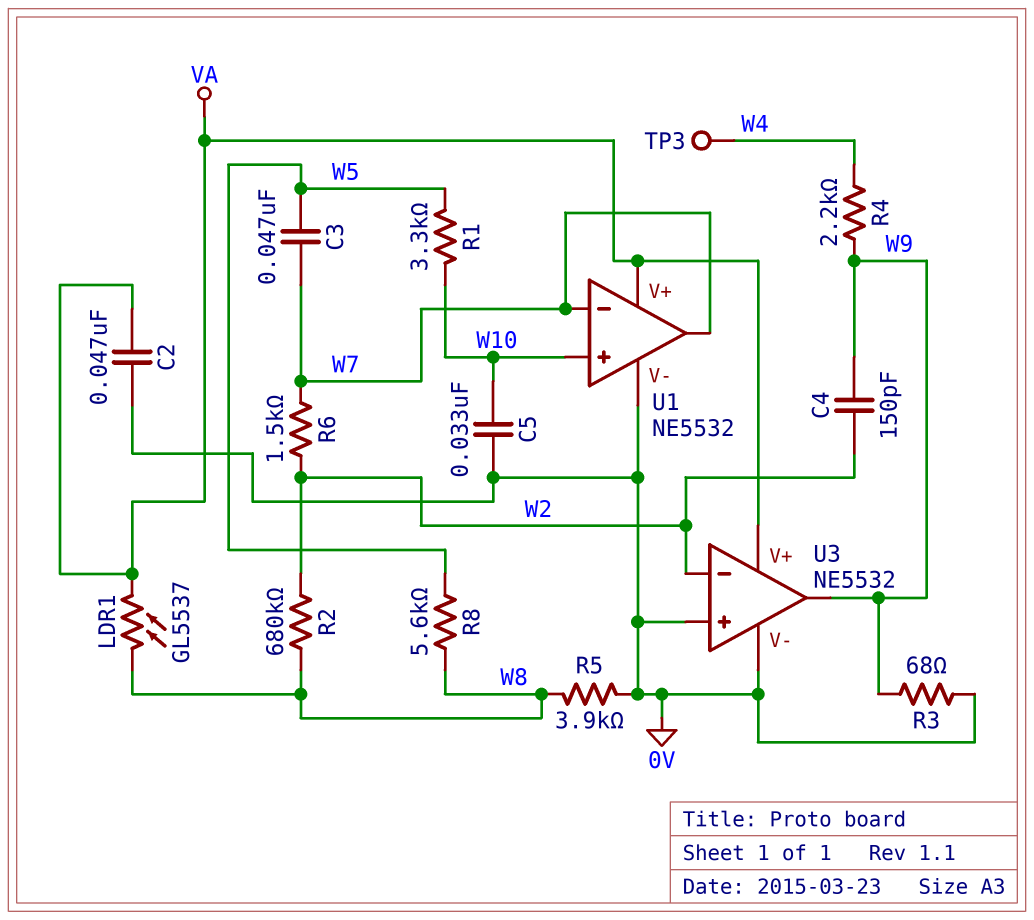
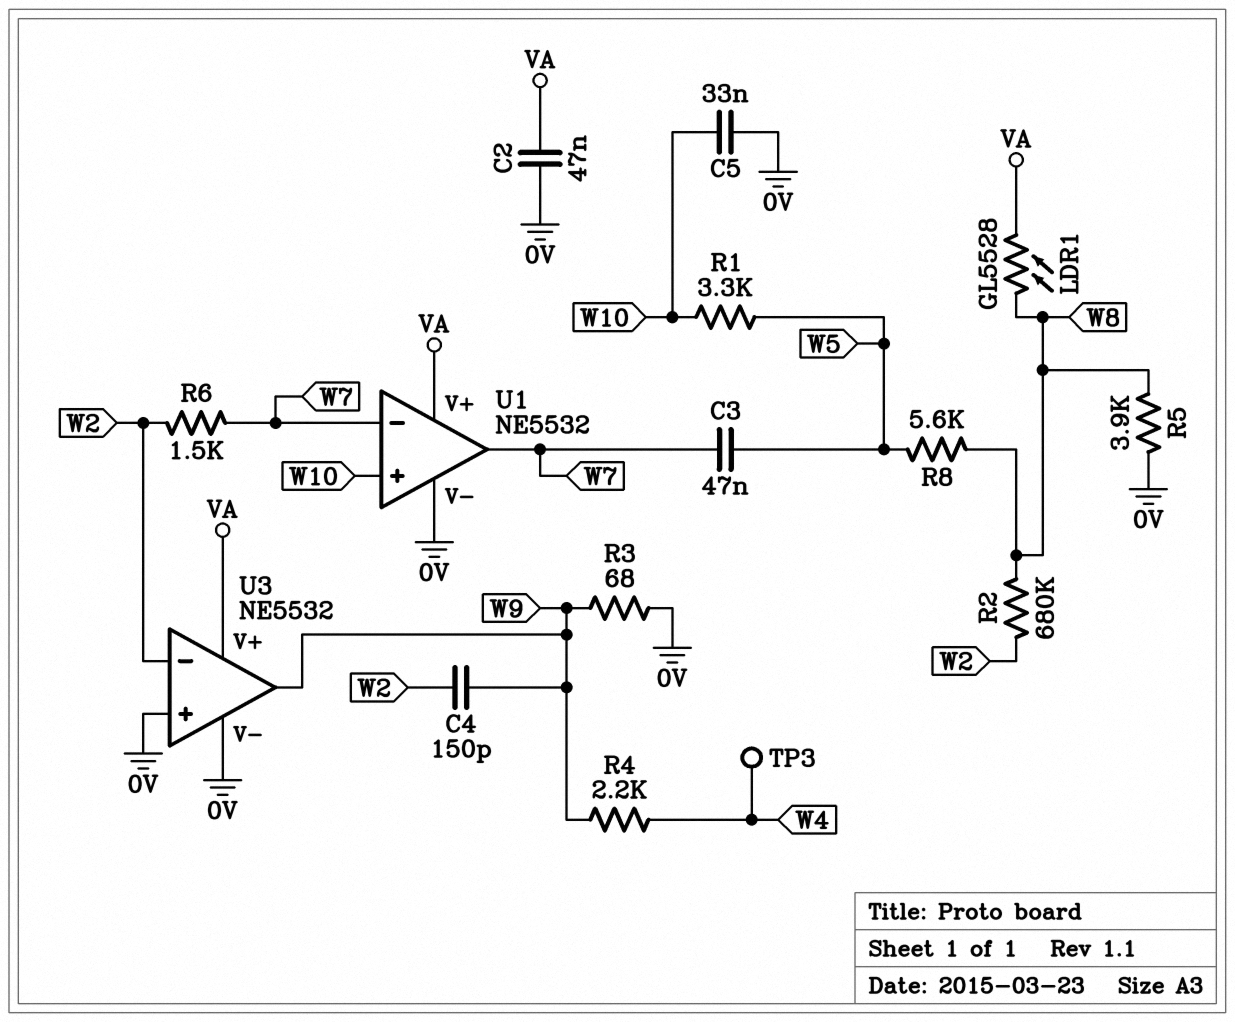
LDR1: GL5537 (VA, W8) -> GL5528 (VA, W8)

